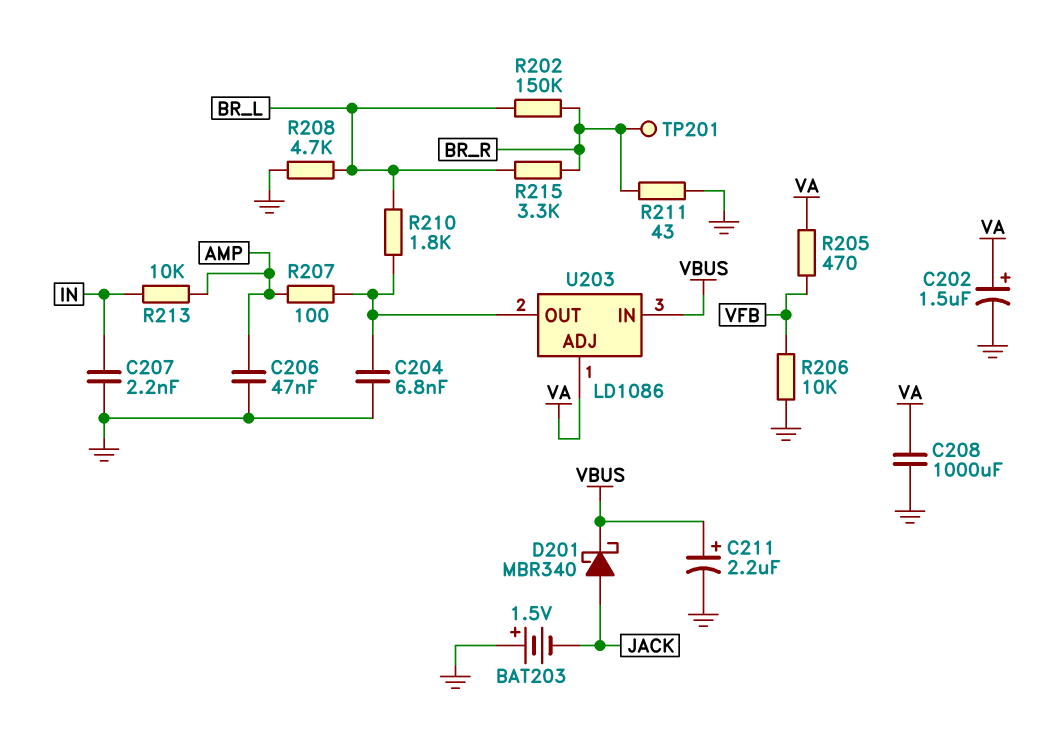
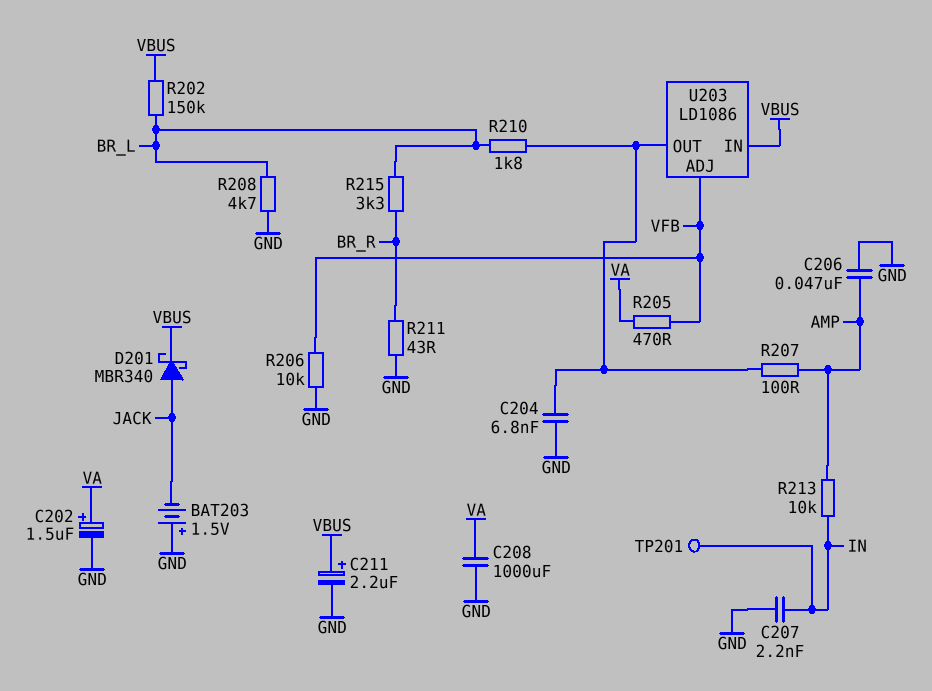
R202: 150k (BR_L, BR_R) -> 150k (BR_L, VBUS)
TP201: test point (BR_R) -> test point (IN)
U203 pin ADJ: VA -> VFB

